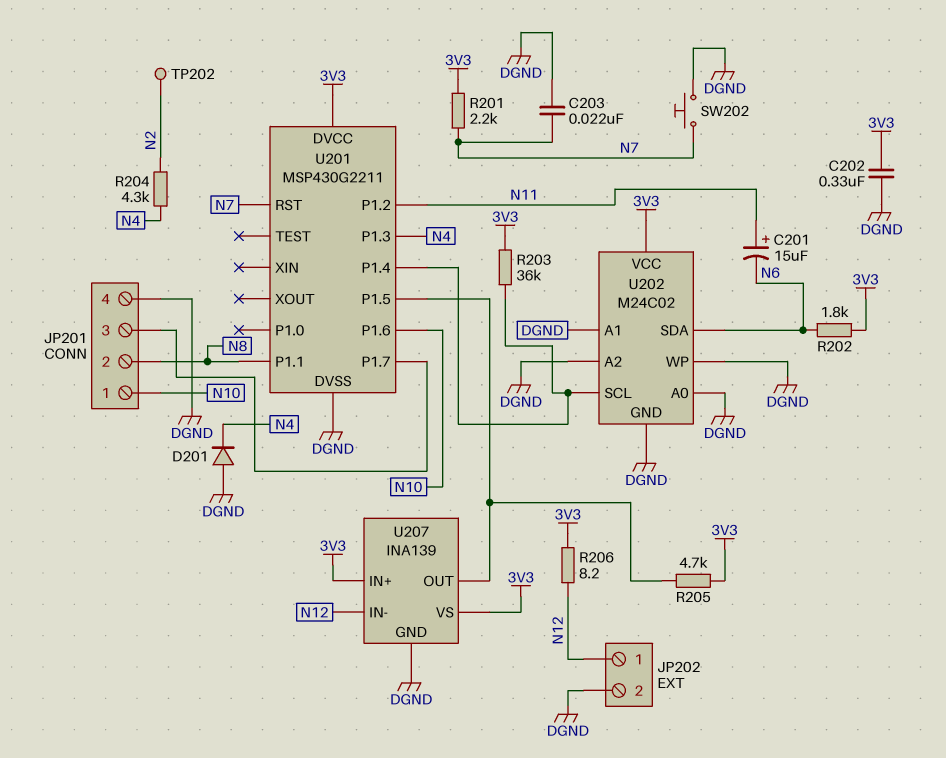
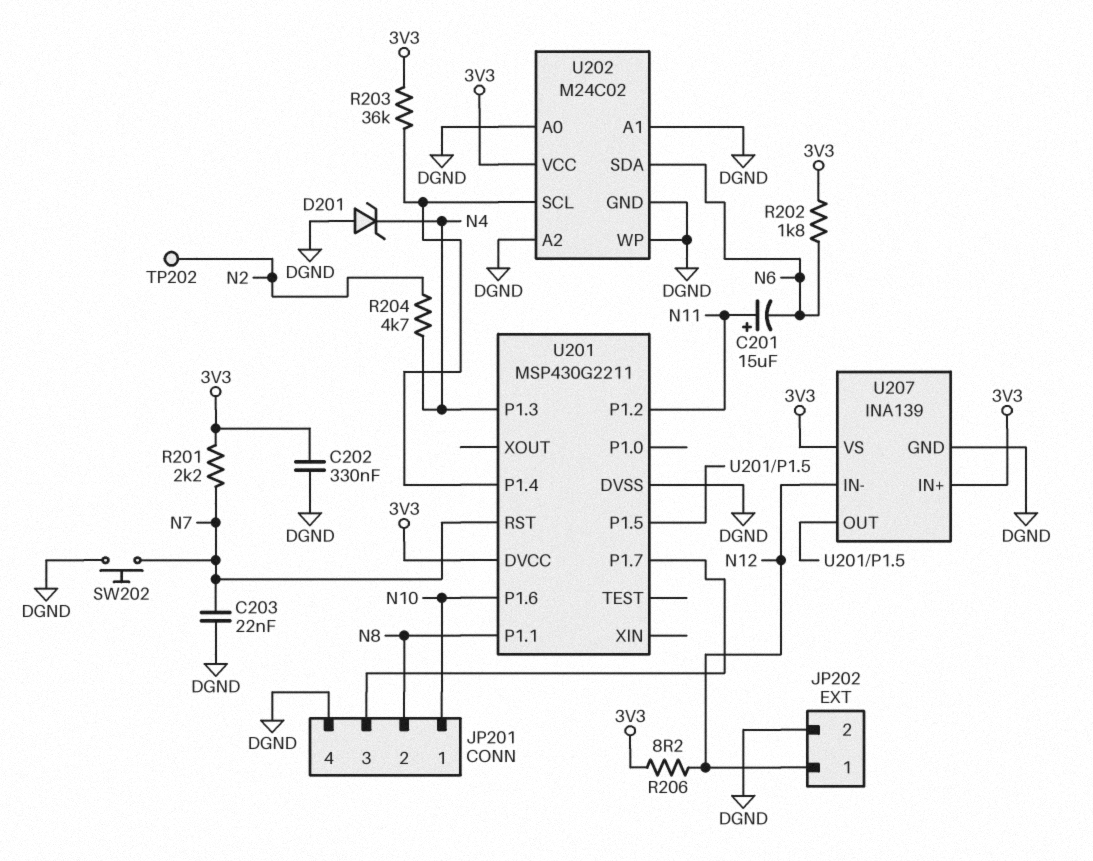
D201: diode (A DGND, K N4) -> zener (A DGND, K N4)
R204: 4.3k (N2, N4) -> 4.7k (N2, N4)
R205: 4.7k (3V3, U201/P1.5) -> none

